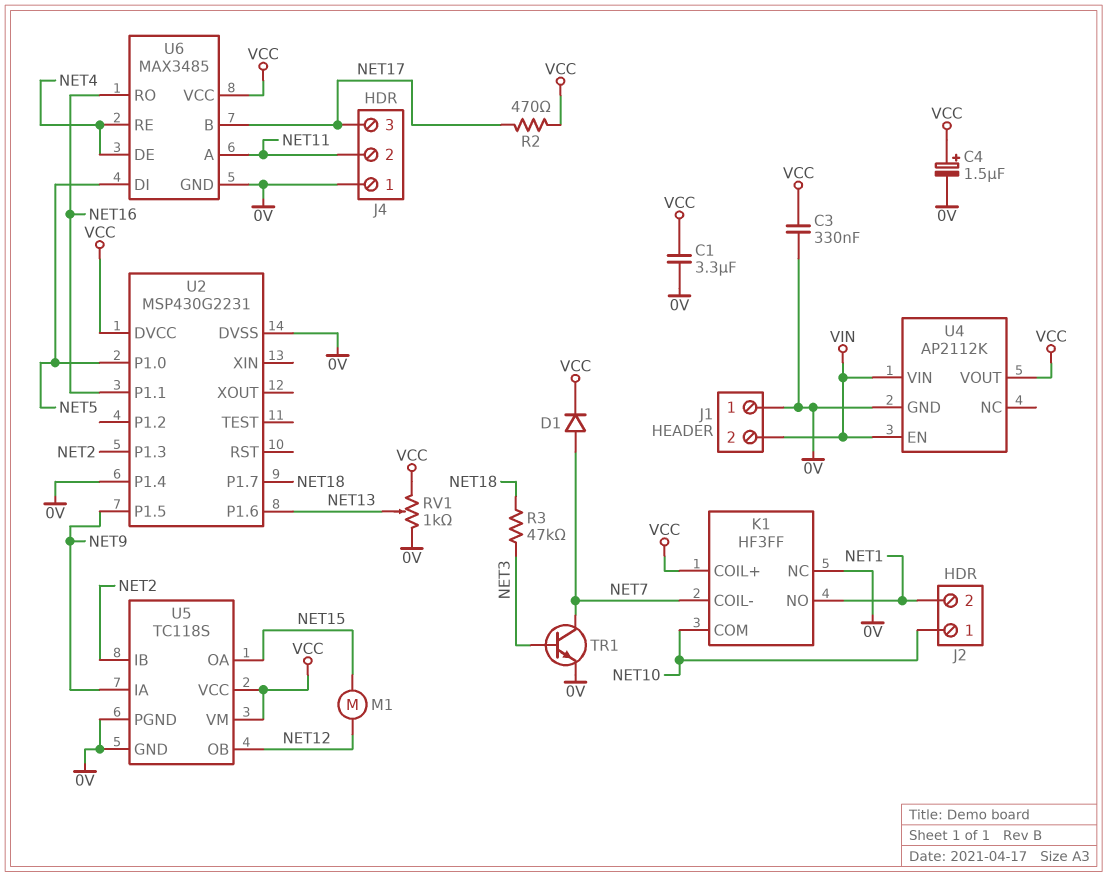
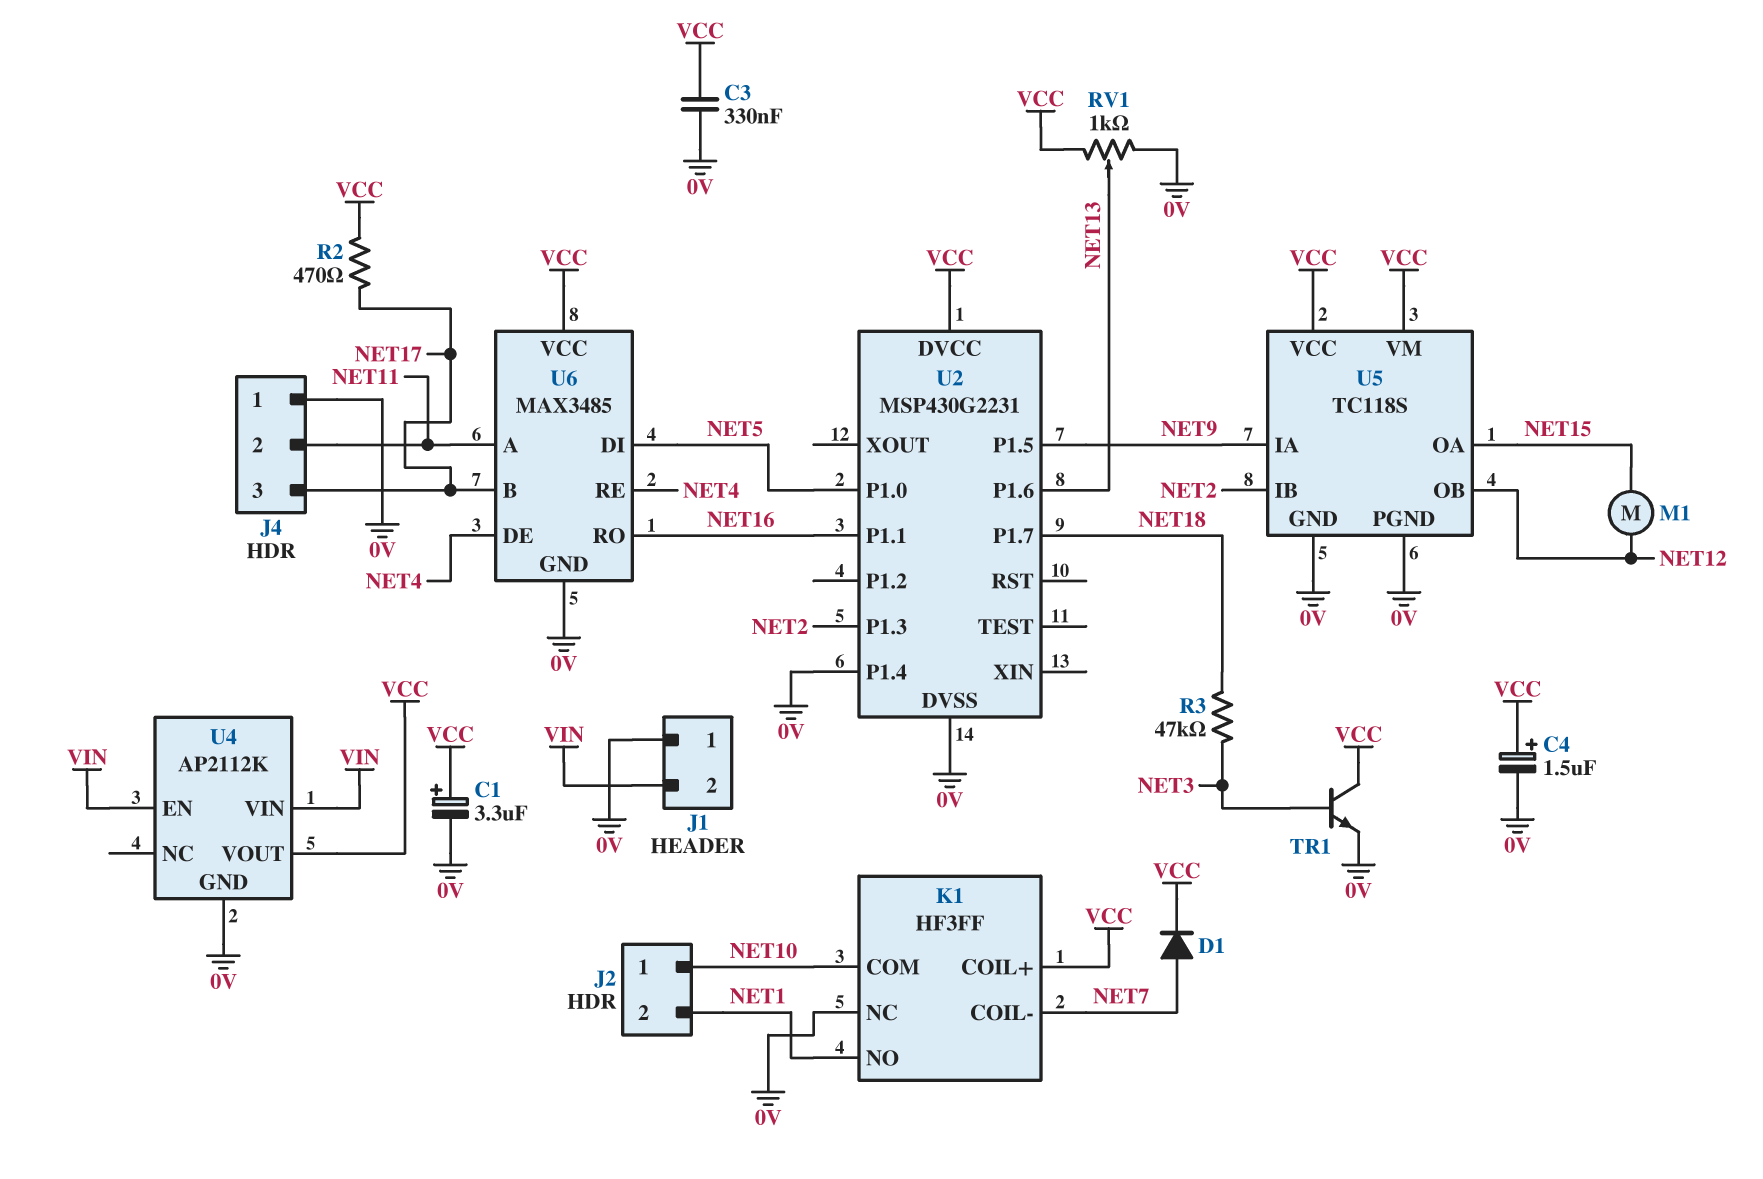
C1: 3.3uF (0V, VCC) -> 3.3uF (plus VCC, minus 0V)
TR1: NPN (B NET3, C NET7, E 0V) -> NPN (B NET3, C VCC, E 0V)

